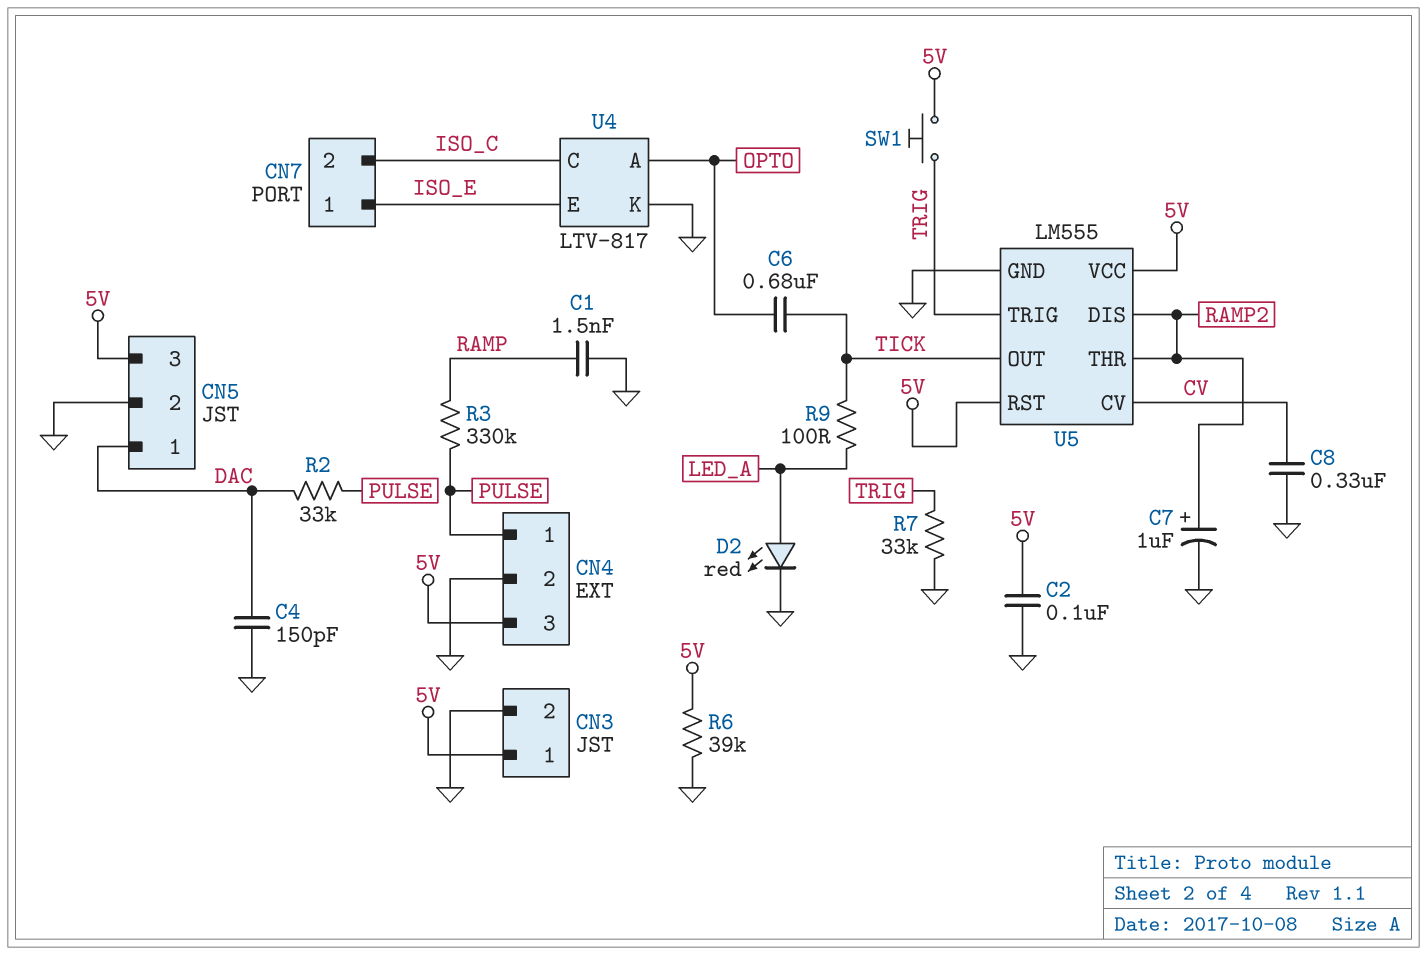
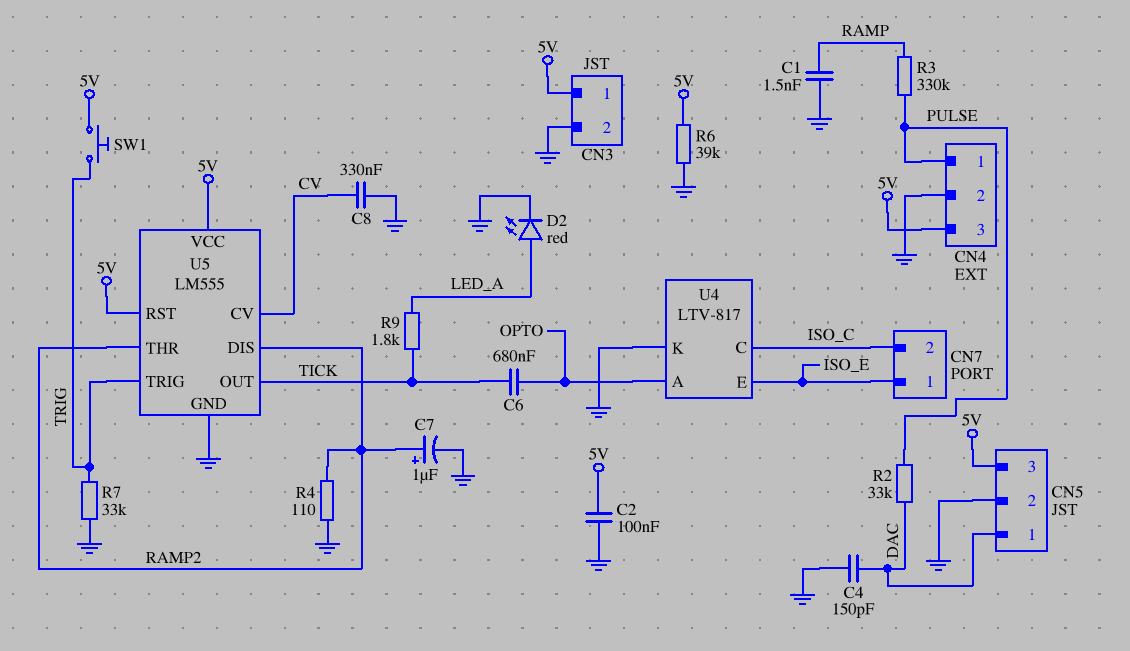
R4: none -> 110 (GND, RAMP2)
R9: 100 (LED_A, TICK) -> 1.8k (LED_A, TICK)

